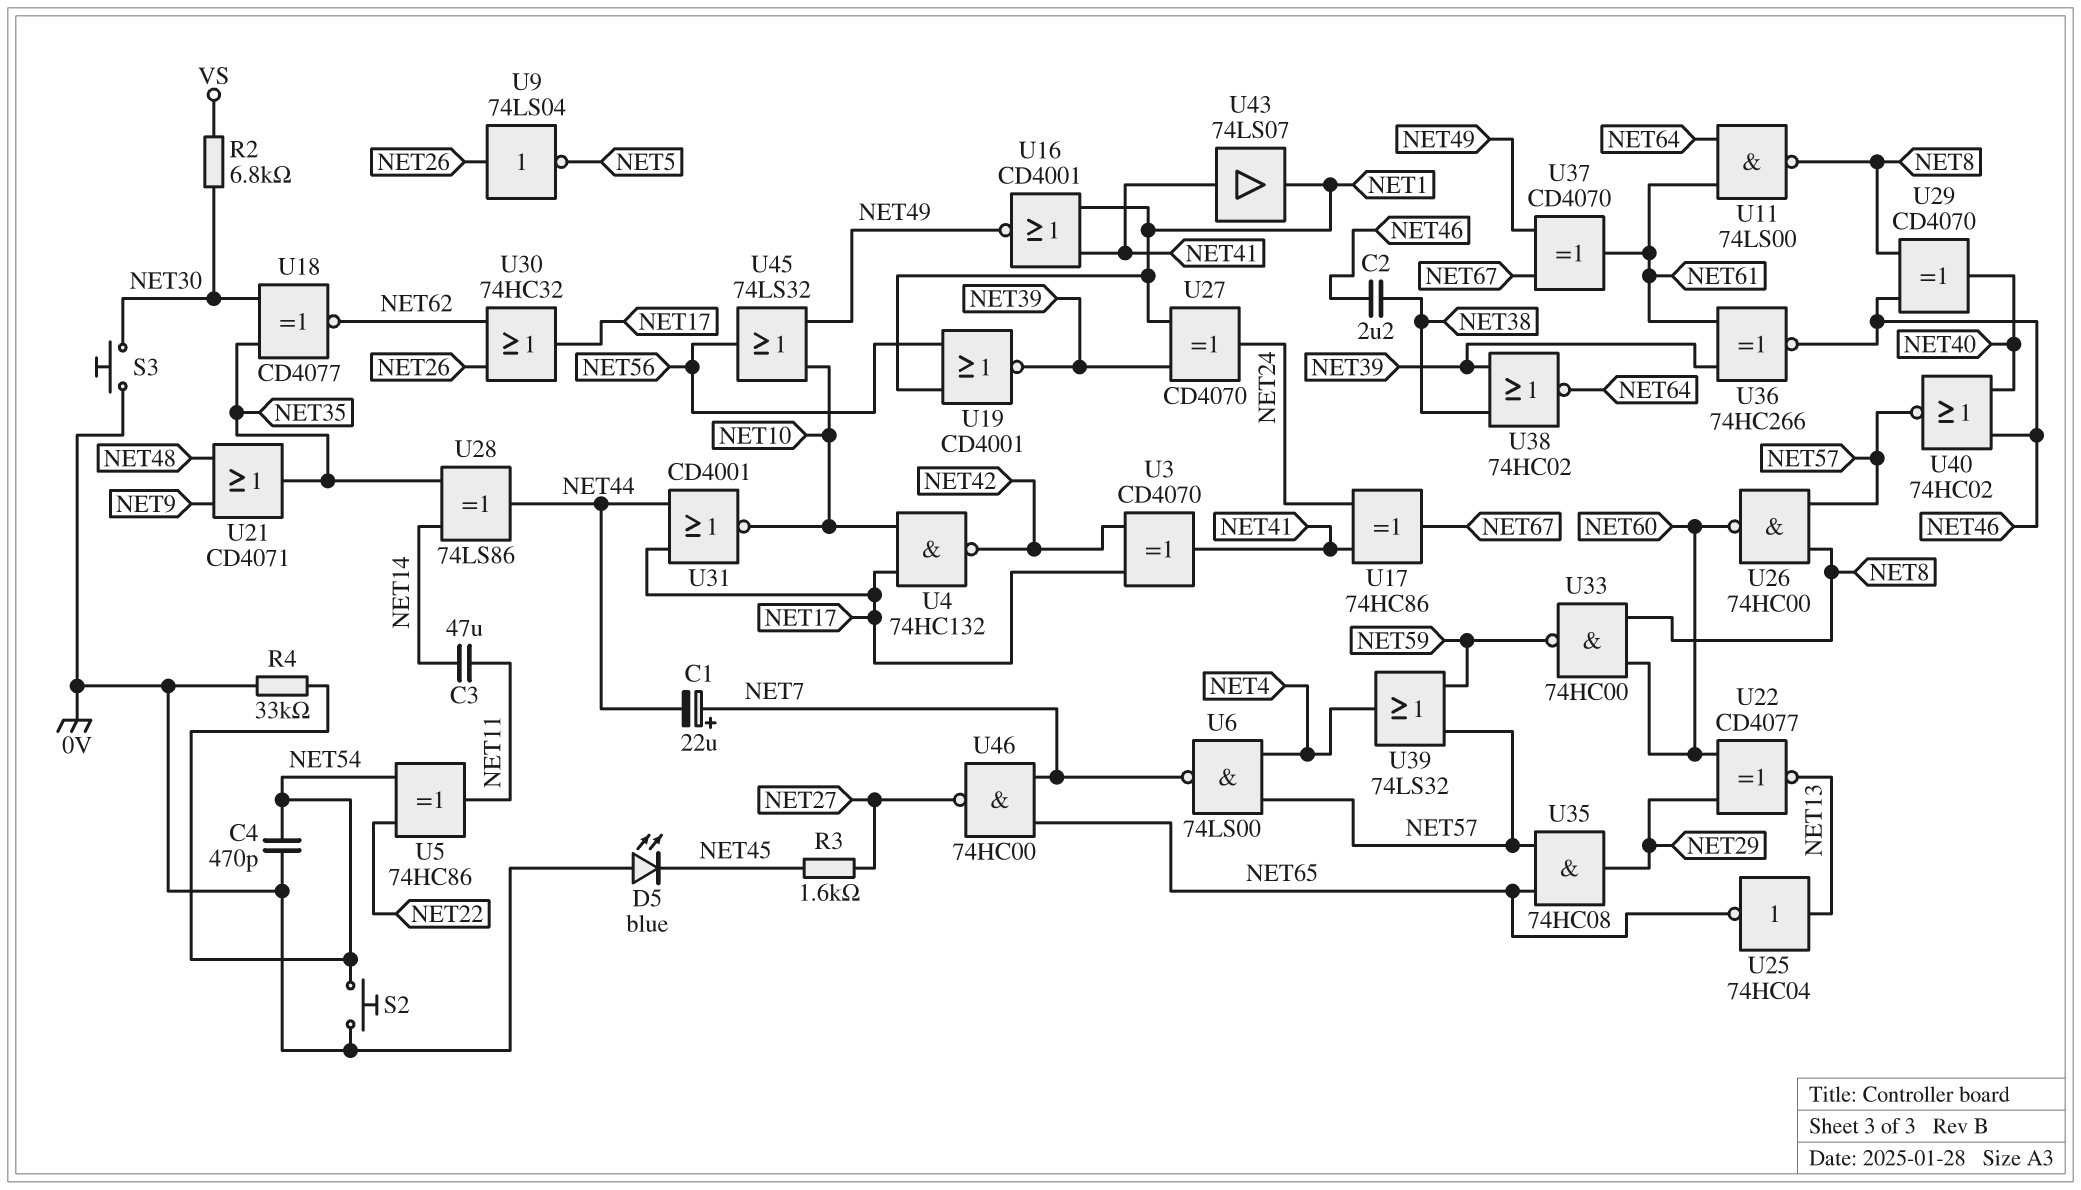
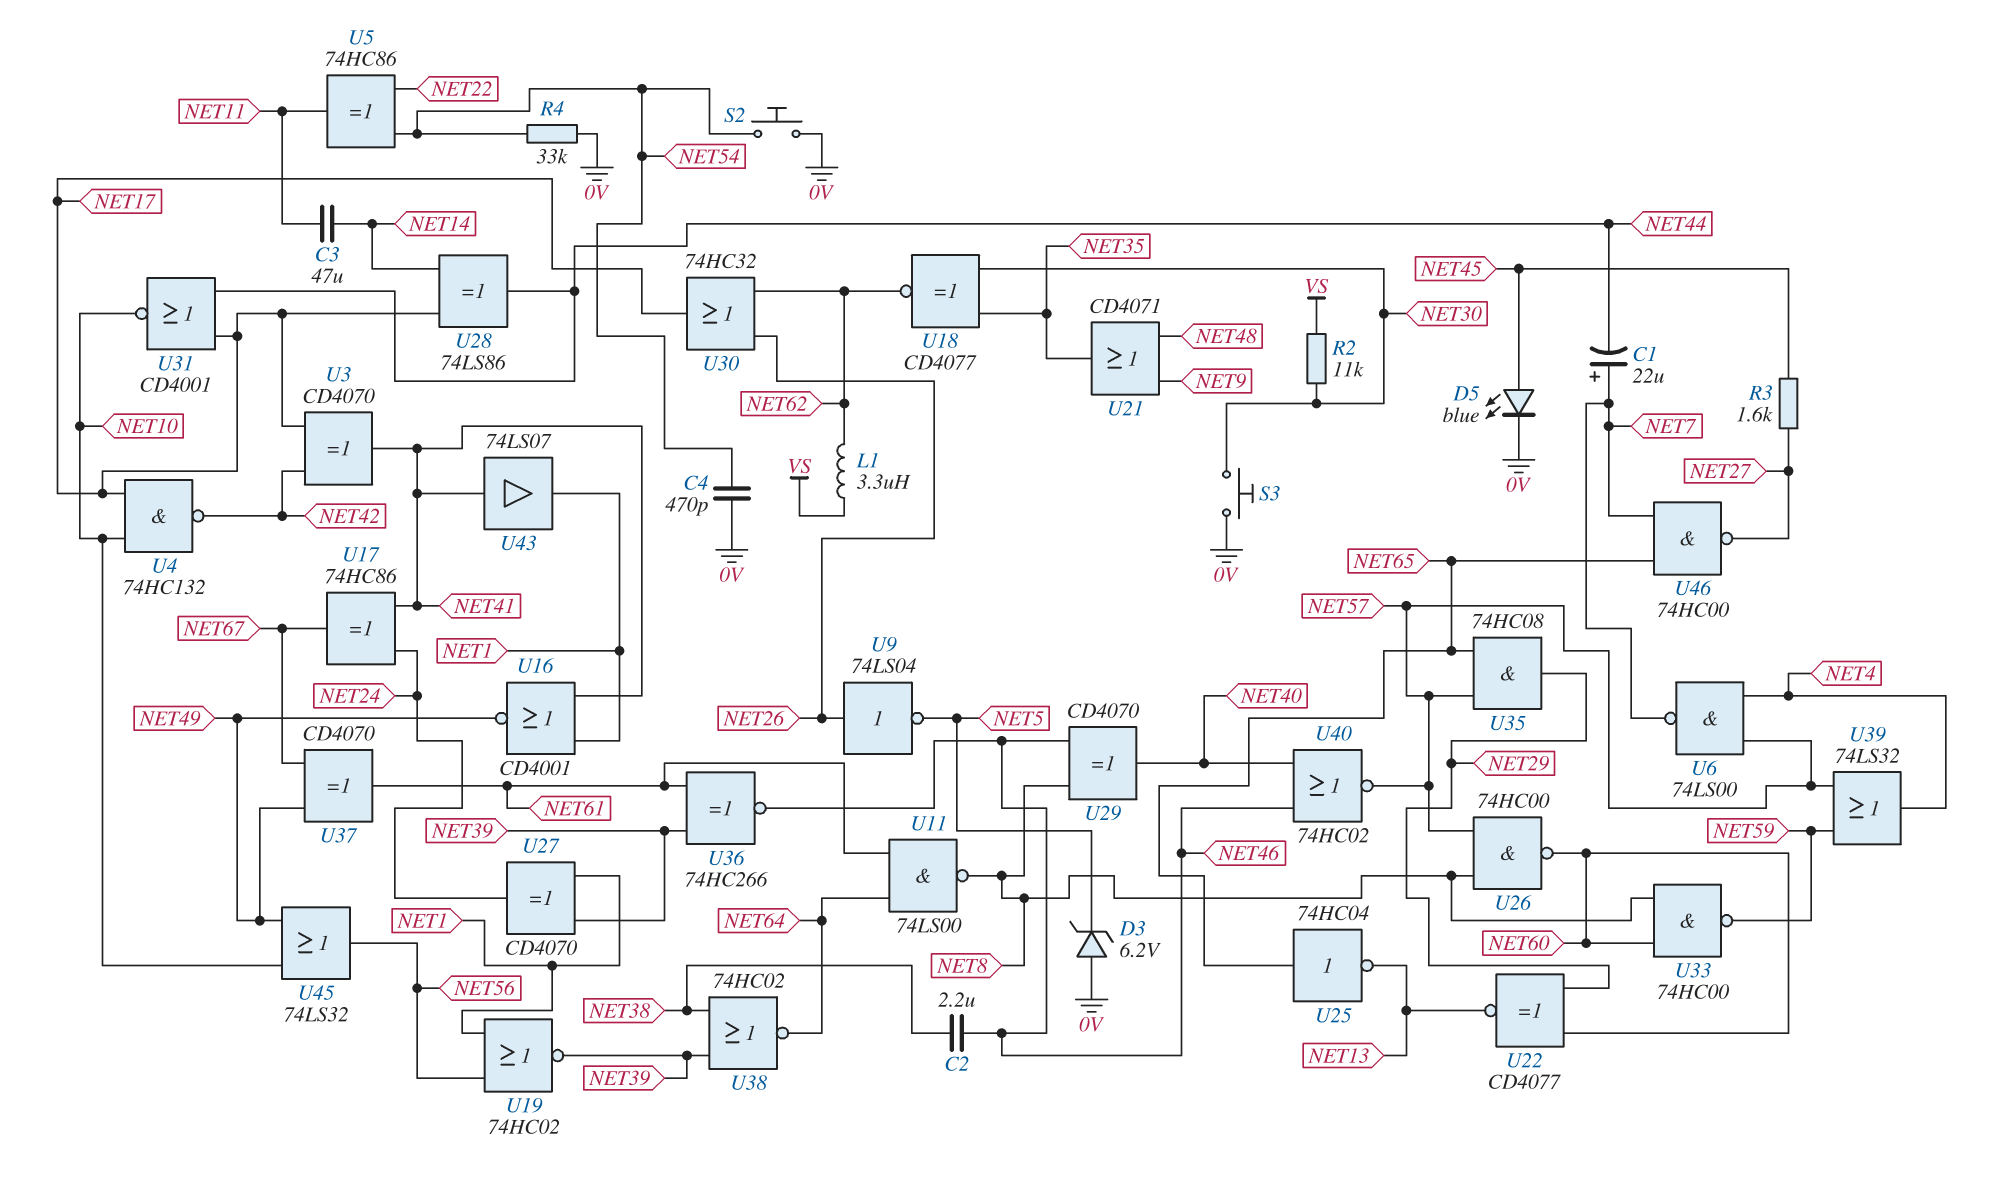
D3: none -> zener 6.2V (A 0V, K NET5)
D5: LED blue (A 0V, K NET45) -> LED blue (A NET45, K 0V)
L1: none -> 3.3uH (NET62, VS)
R2: 6.8k (NET30, VS) -> 11k (NET30, VS)
U19: NOR CD4001 (in NET1, in NET56, out NET39) -> NOR 74HC02 (in NET1, in NET56, out NET39)
U25: NOT 74HC04 (in NET13, out NET65) -> NOT 74HC04 (in NET65, out NET13)
U28: XOR 74LS86 (in NET14, in NET35, out NET44) -> XOR 74LS86 (in NET14, in NET17, out NET44)

